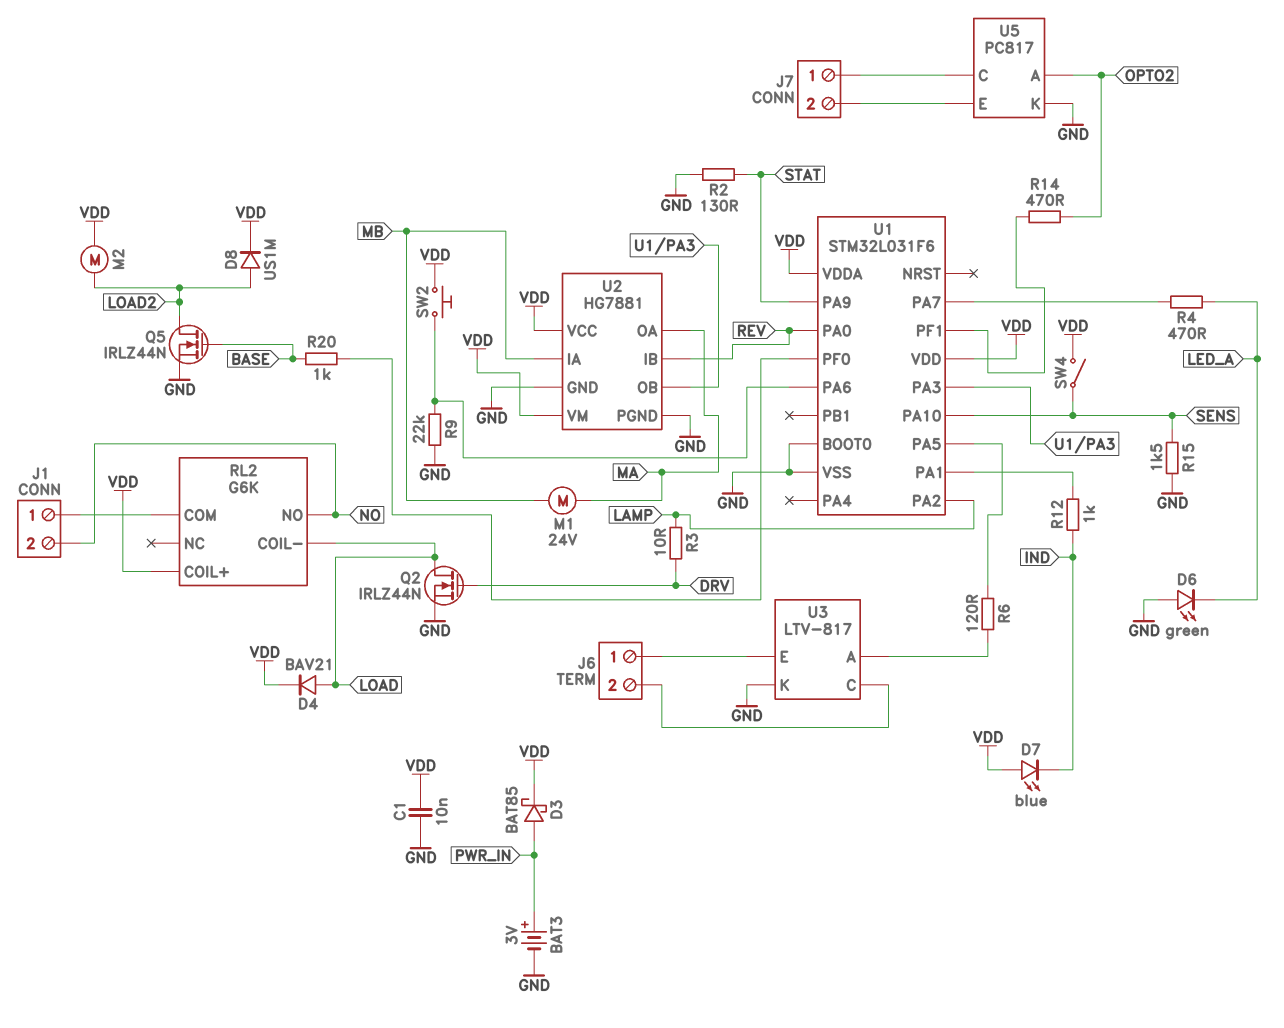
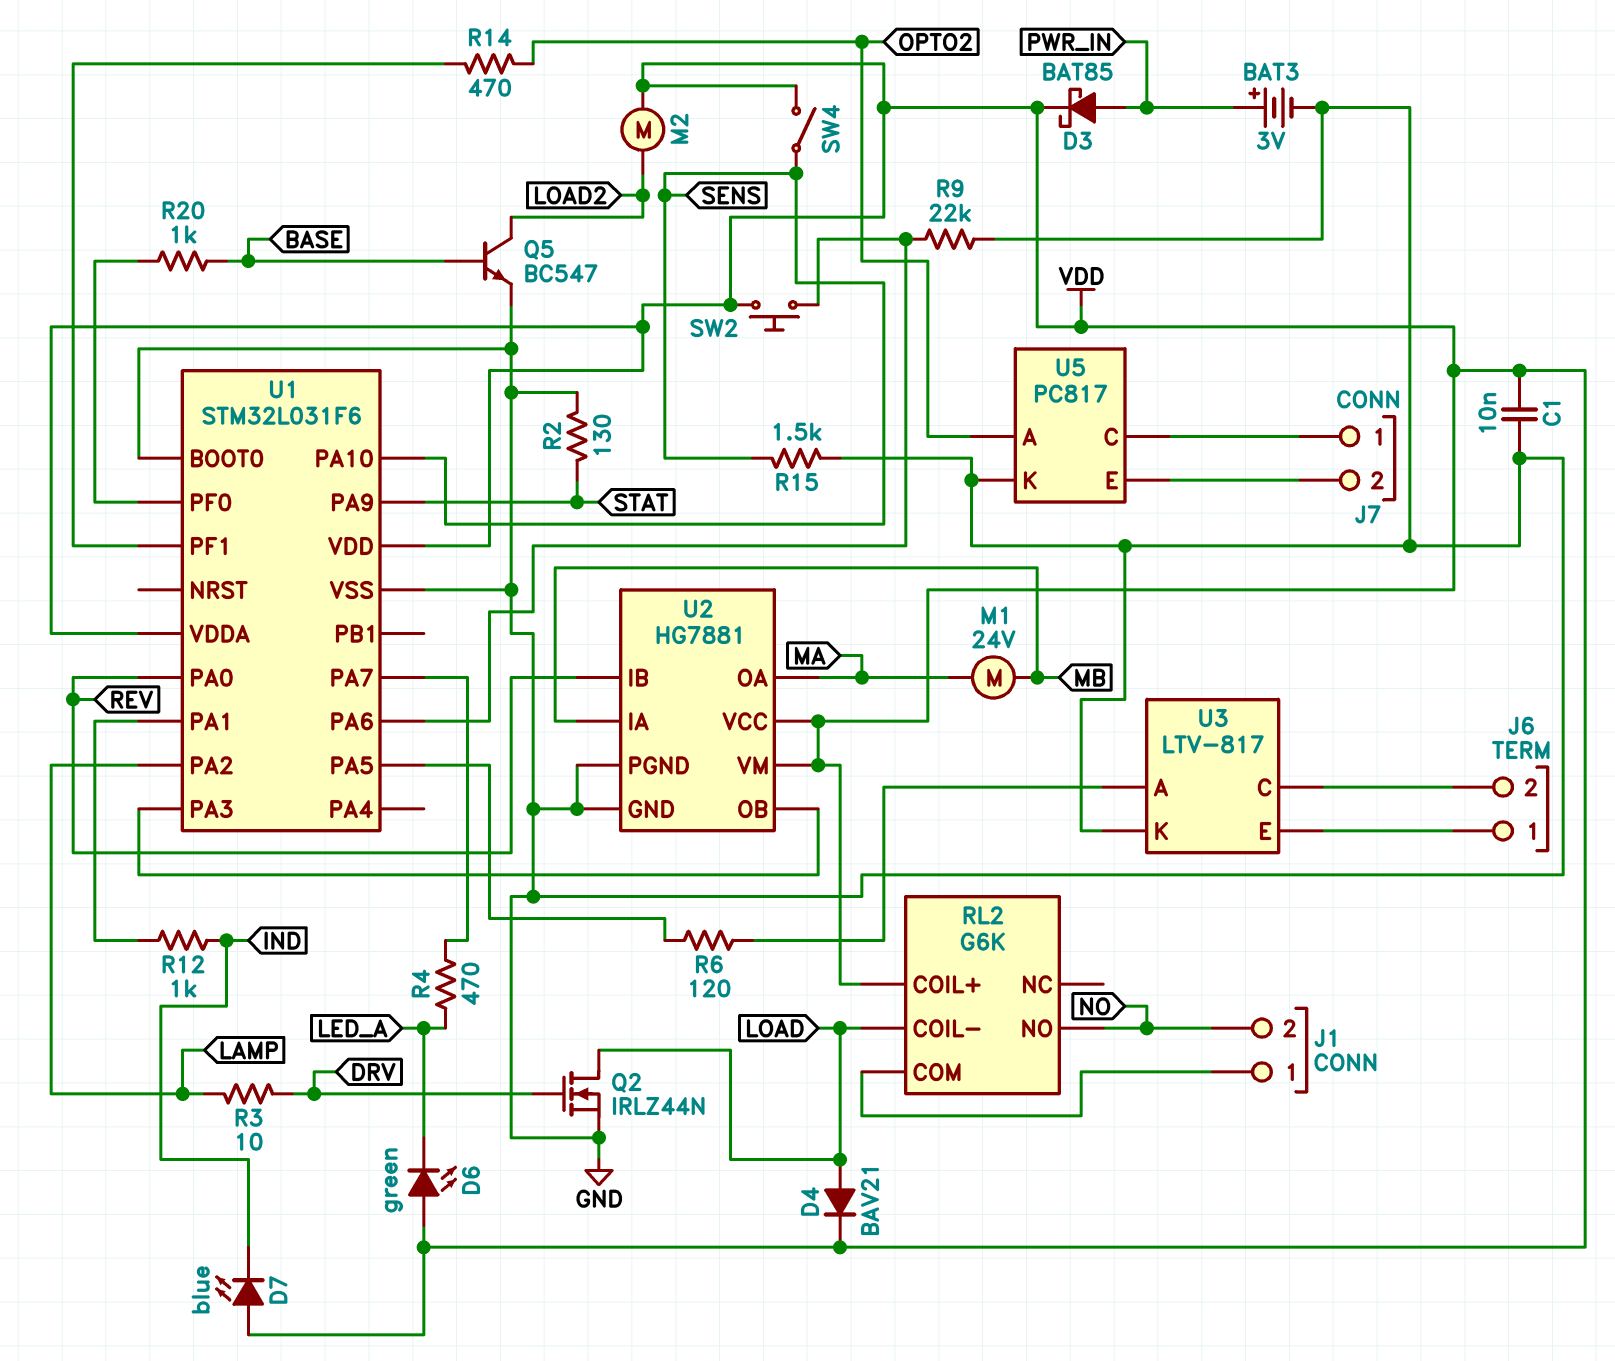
D6: LED green (A GND, K LED_A) -> LED green (A VDD, K LED_A)
D8: diode US1M (A LOAD2, K VDD) -> none
Q5: NMOS IRLZ44N (G BASE, D LOAD2, S GND) -> NPN BC547 (B BASE, C LOAD2, E GND)

